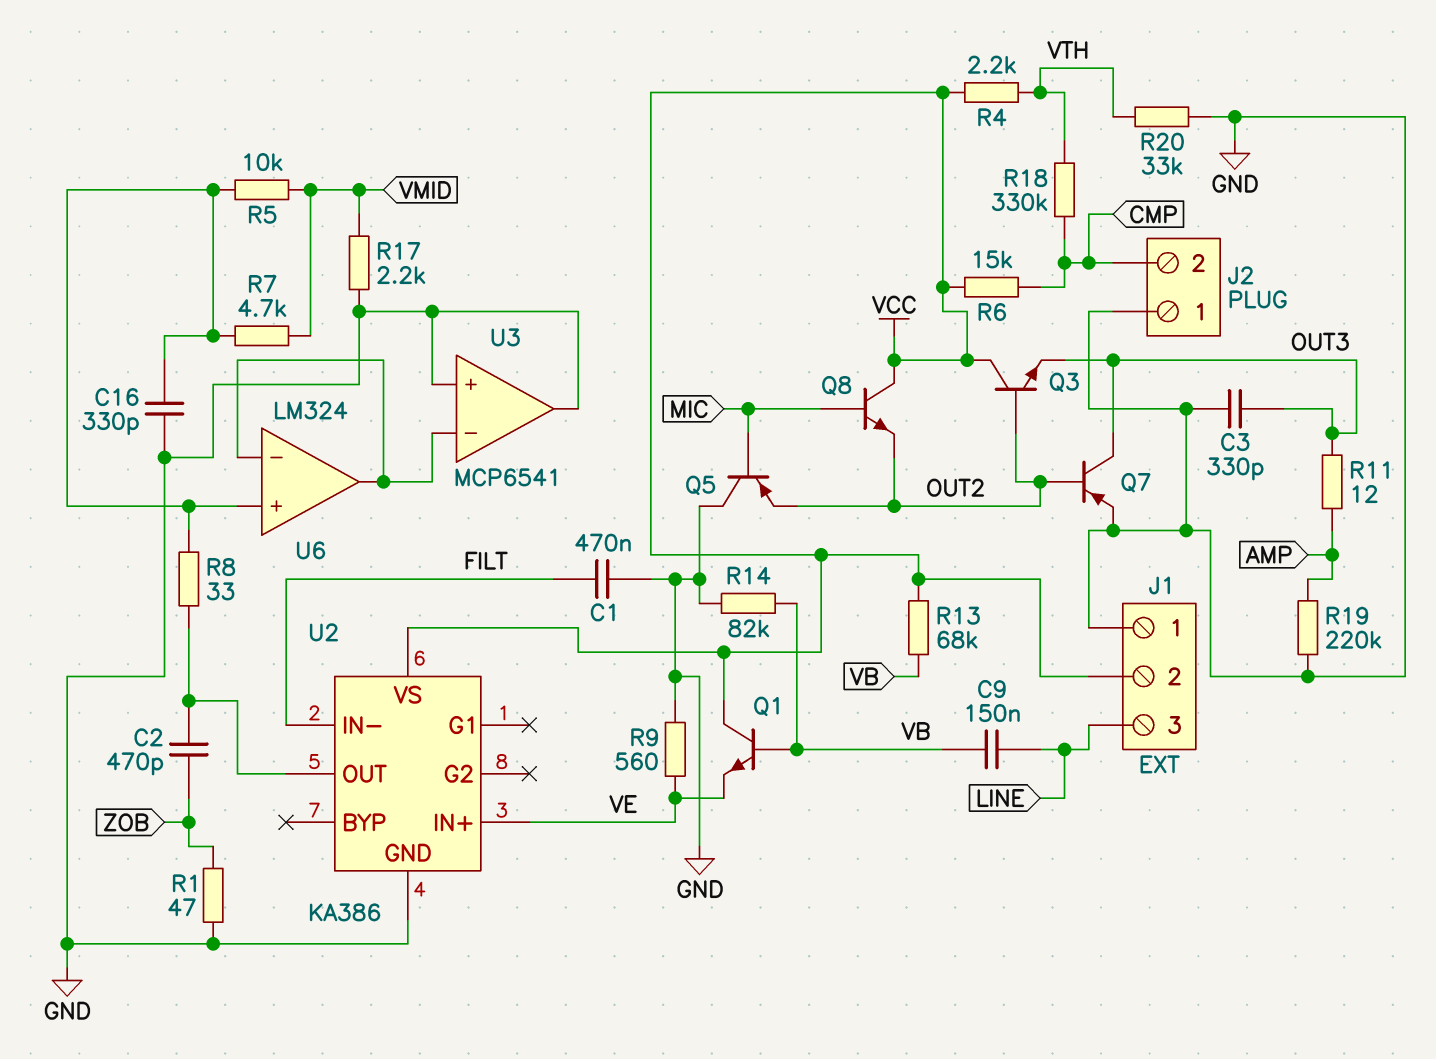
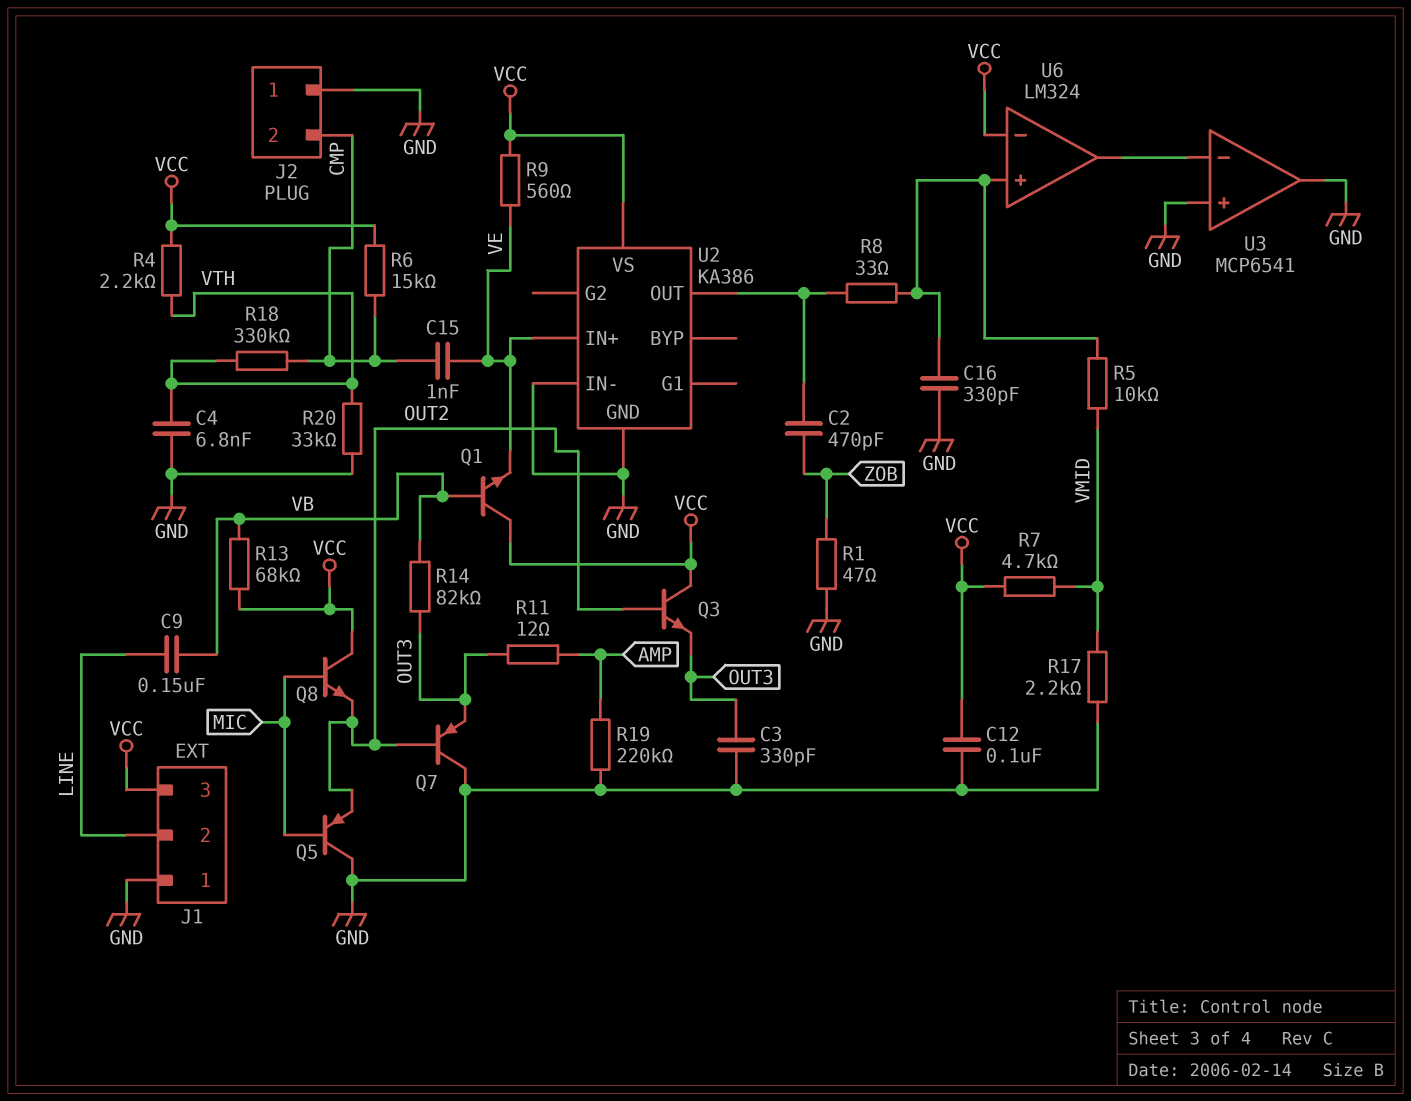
C1: 470nF (FILT, GND) -> none
C4: none -> 6.8nF (GND, VTH)
C12: none -> 100nF (GND, VCC)
C15: none -> 1nF (CMP, VE)
J1 pin 2: VCC -> LINE
J1 pin 3: LINE -> VCC
Q7: PNP (B OUT2, C OUT3, E GND) -> PNP (B OUT2, C GND, E OUT3)
R7: 4.7k (U6/in+, VMID) -> 4.7k (VCC, VMID)
R9: 560 (GND, VE) -> 560 (VCC, VE)
R14: 82k (GND, VB) -> 82k (OUT3, VB)
U2 pin IN-: FILT -> GND
U6 pin in-: U3/in- -> VCC

